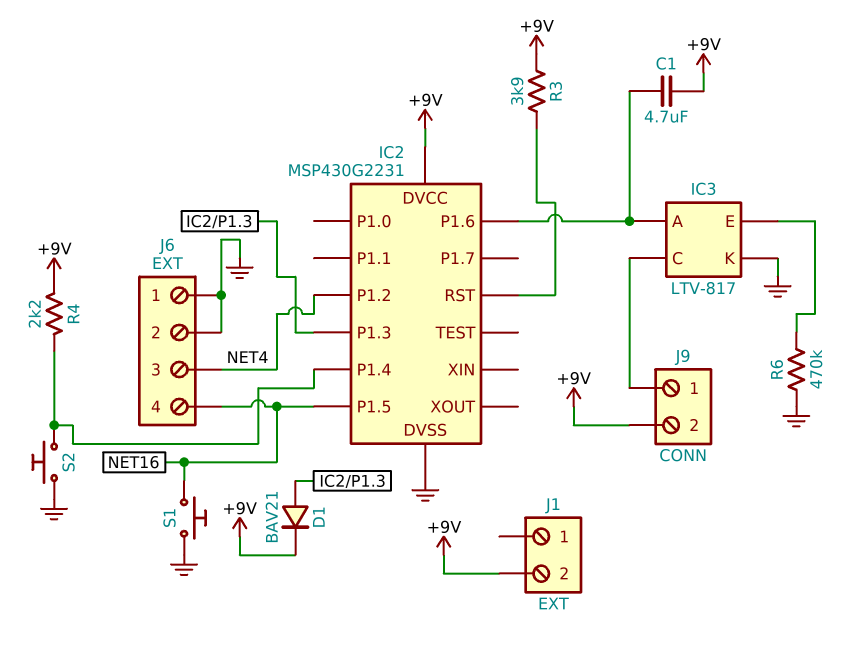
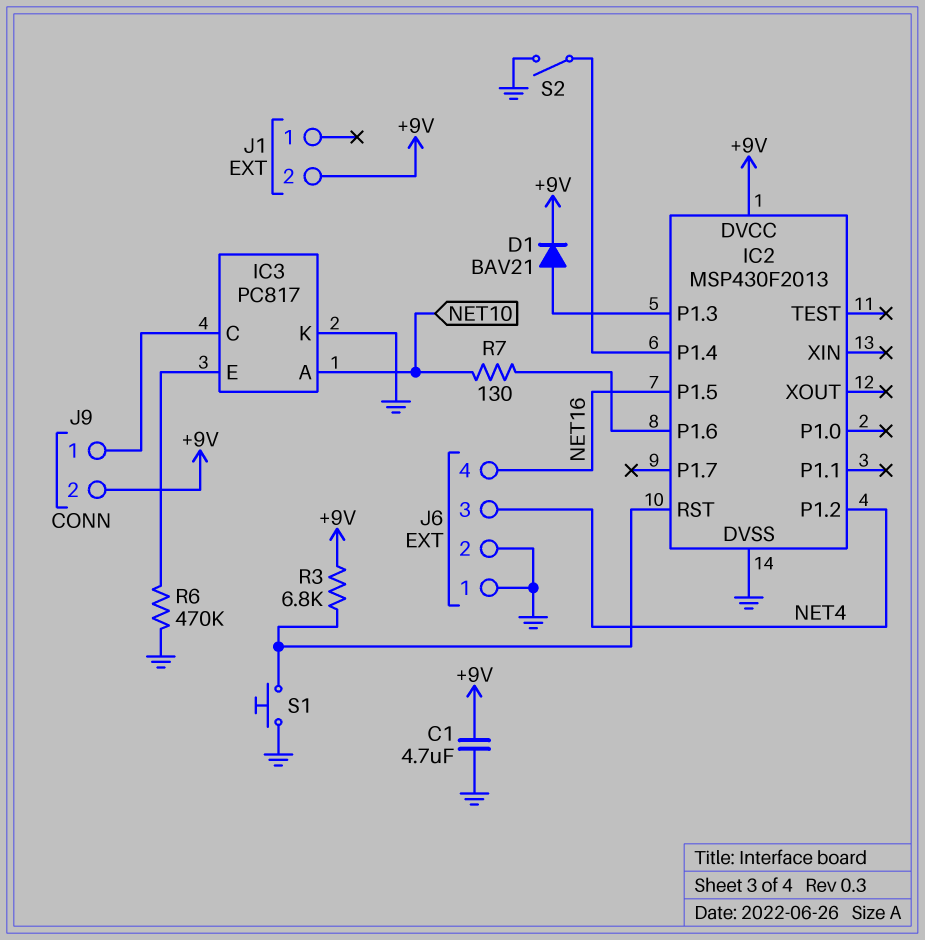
C1: 4.7uF (+9V, IC2/P1.6) -> 4.7uF (+9V, GND)
IC2: MSP430G2231 -> MSP430F2013
IC3: LTV-817 -> PC817
IC3 pin A: IC2/P1.6 -> NET10
R3: 3.9k (+9V, IC2/RST) -> 6.8k (+9V, IC2/RST)
R4: 2.2k (+9V, IC2/P1.4) -> none
R7: none -> 130 (IC2/P1.6, NET10)
S1: button (GND, NET16) -> button (GND, IC2/RST)
S2: button (GND, IC2/P1.4) -> switch (GND, IC2/P1.4)

